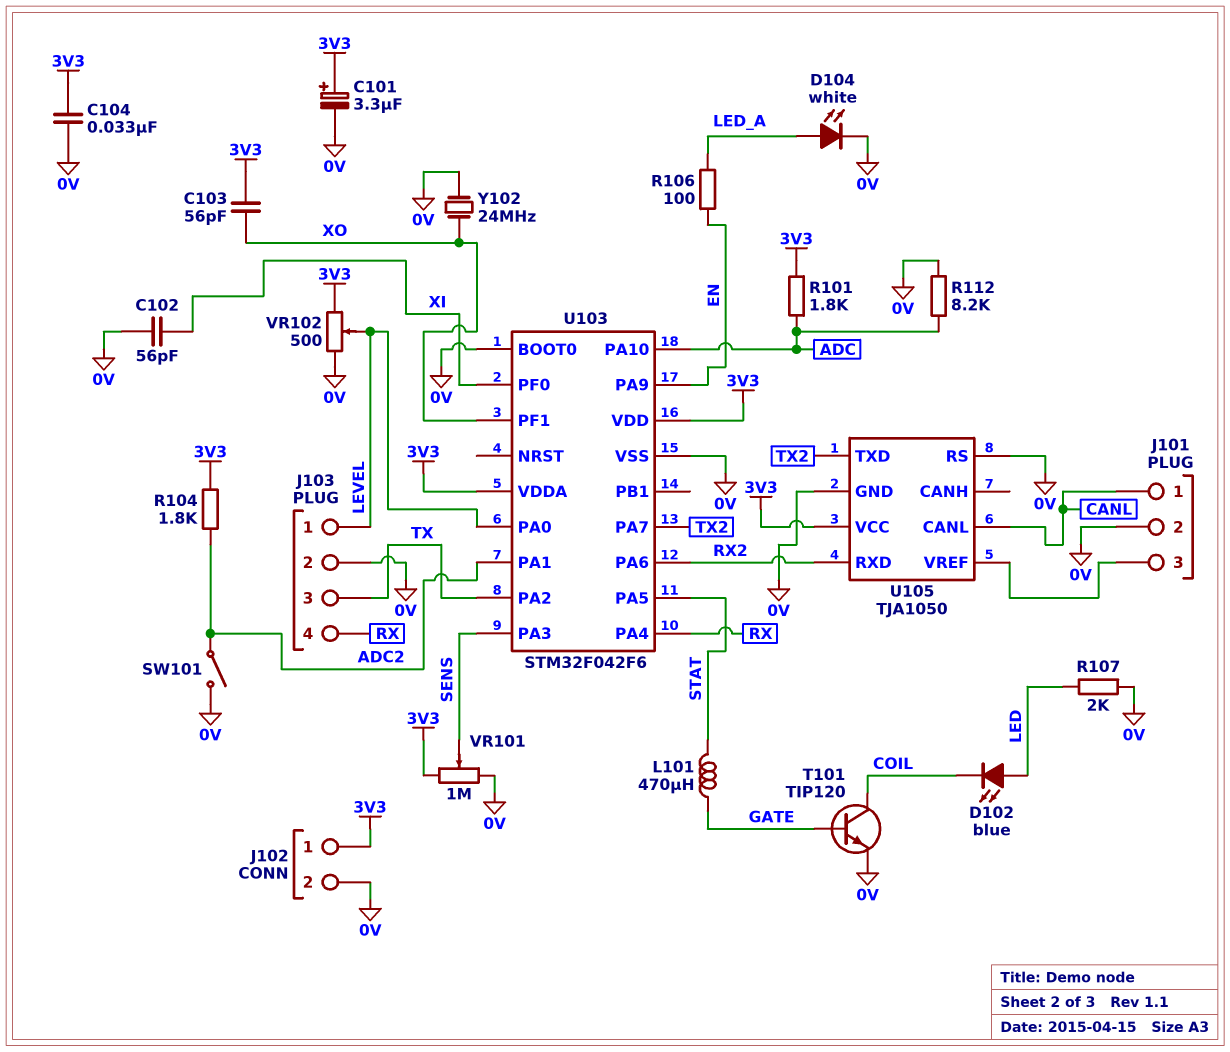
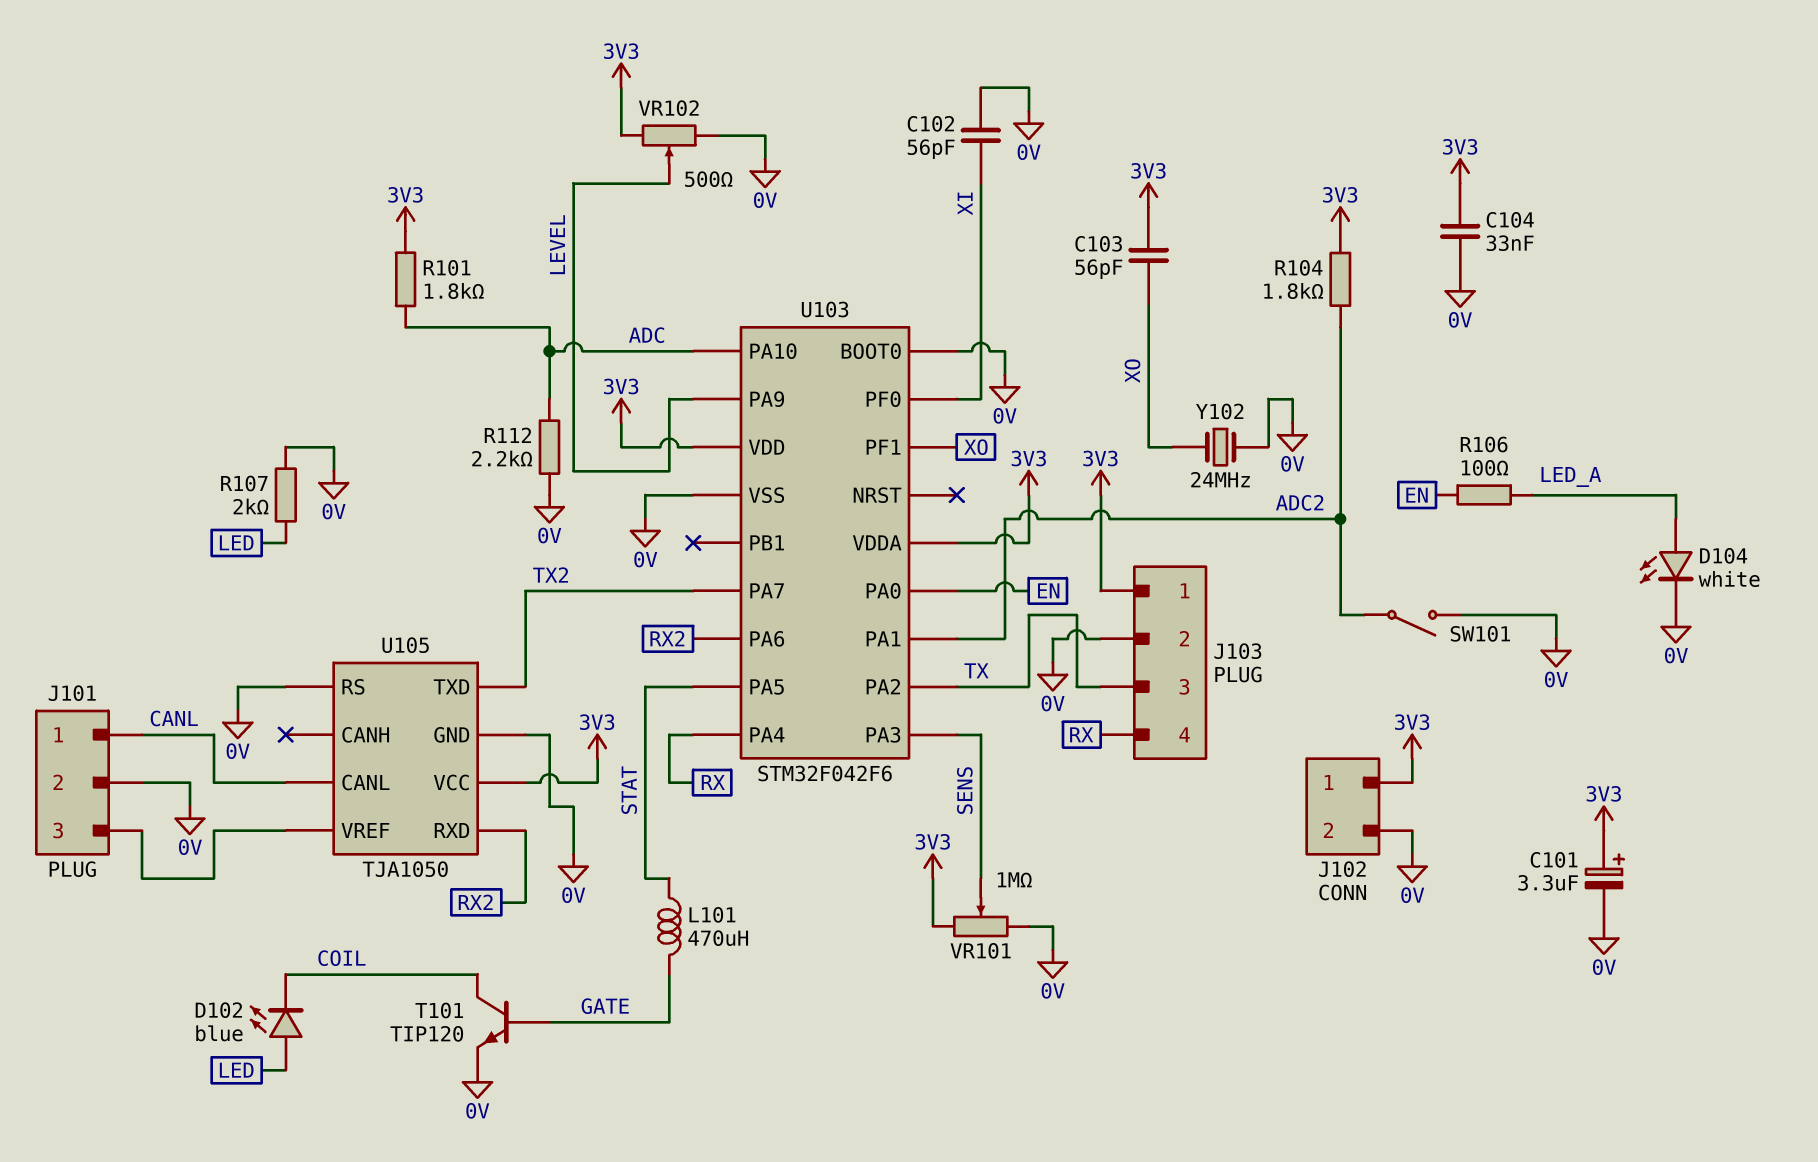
J103 pin 1: LEVEL -> 3V3
R112: 8.2k (0V, ADC) -> 2.2k (0V, ADC)
U103 pin PA0: LEVEL -> EN
U103 pin PA9: EN -> LEVEL

